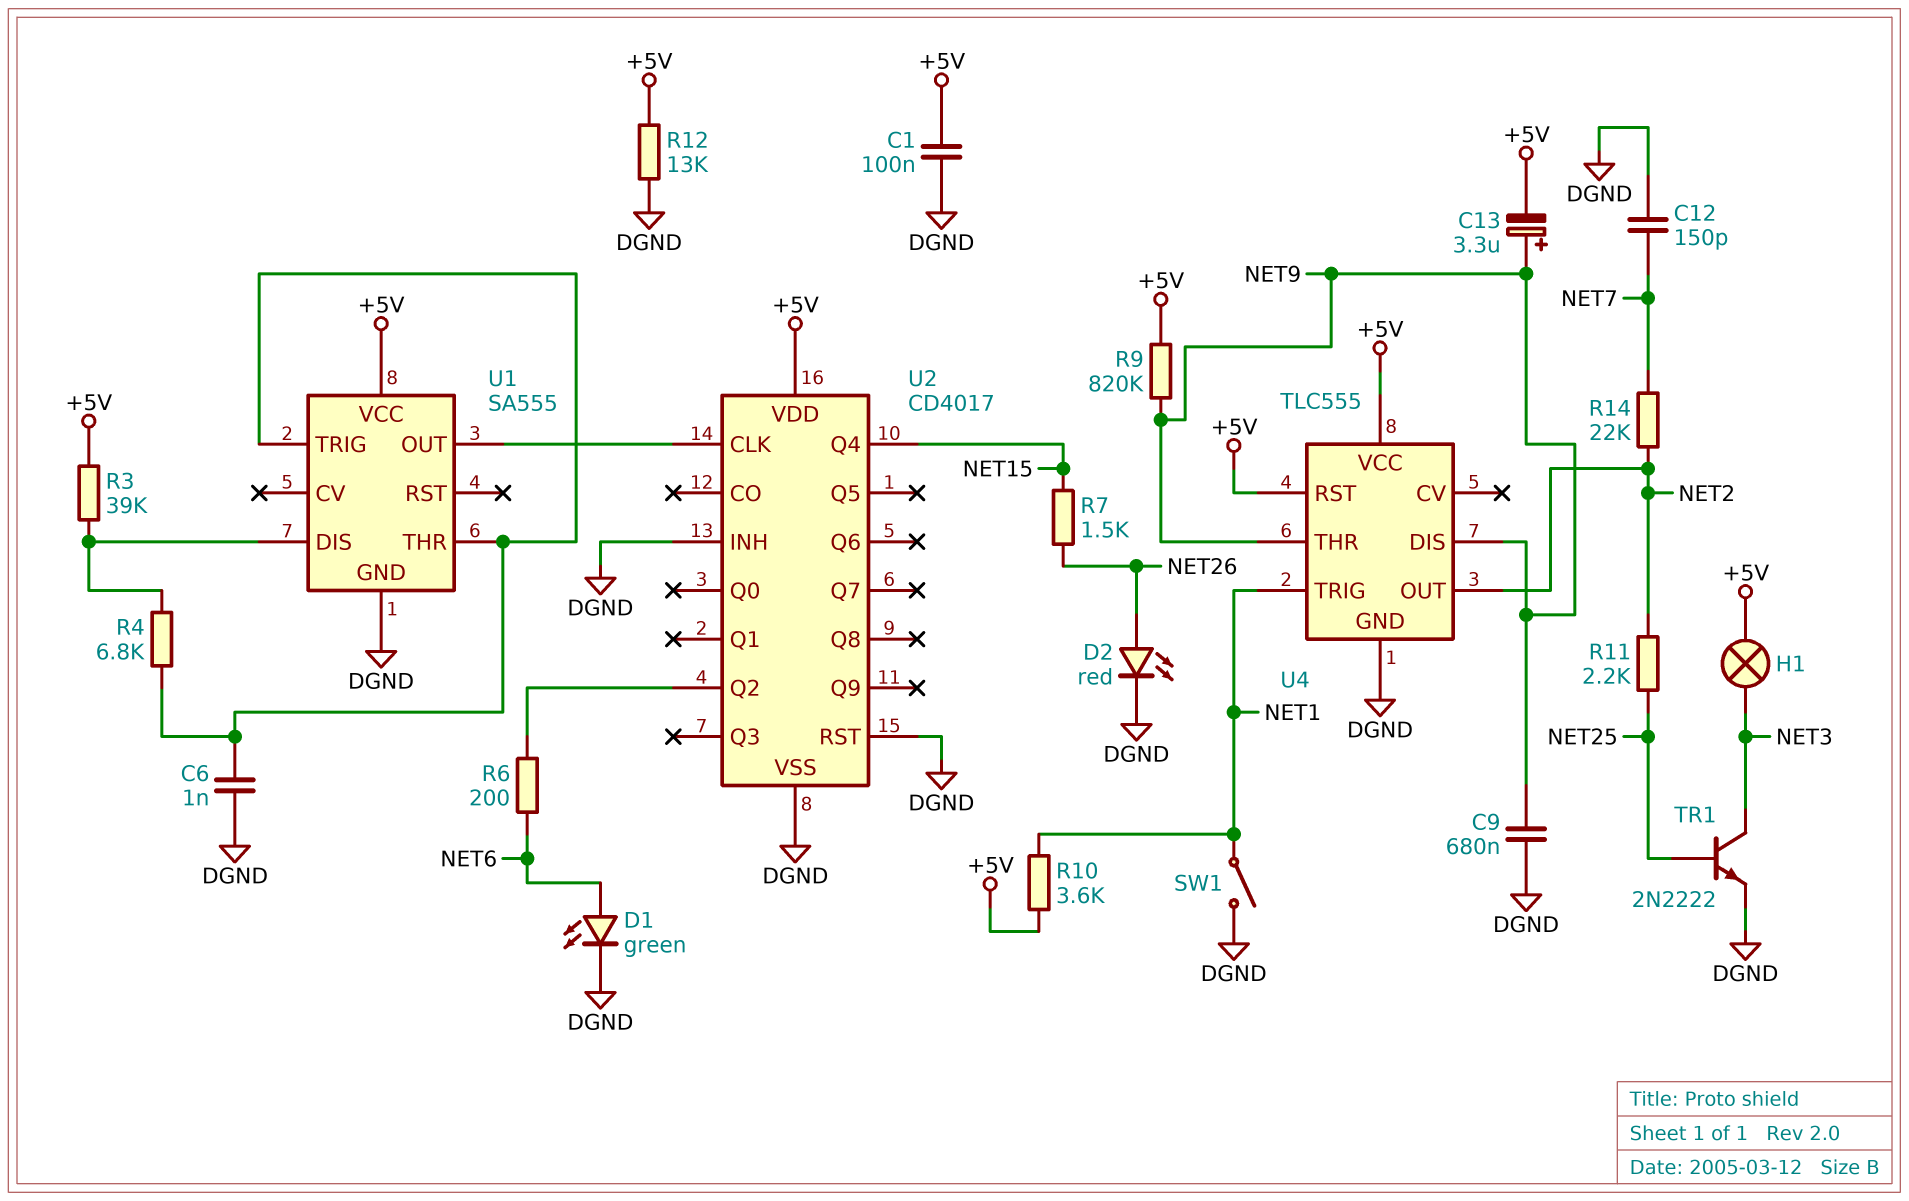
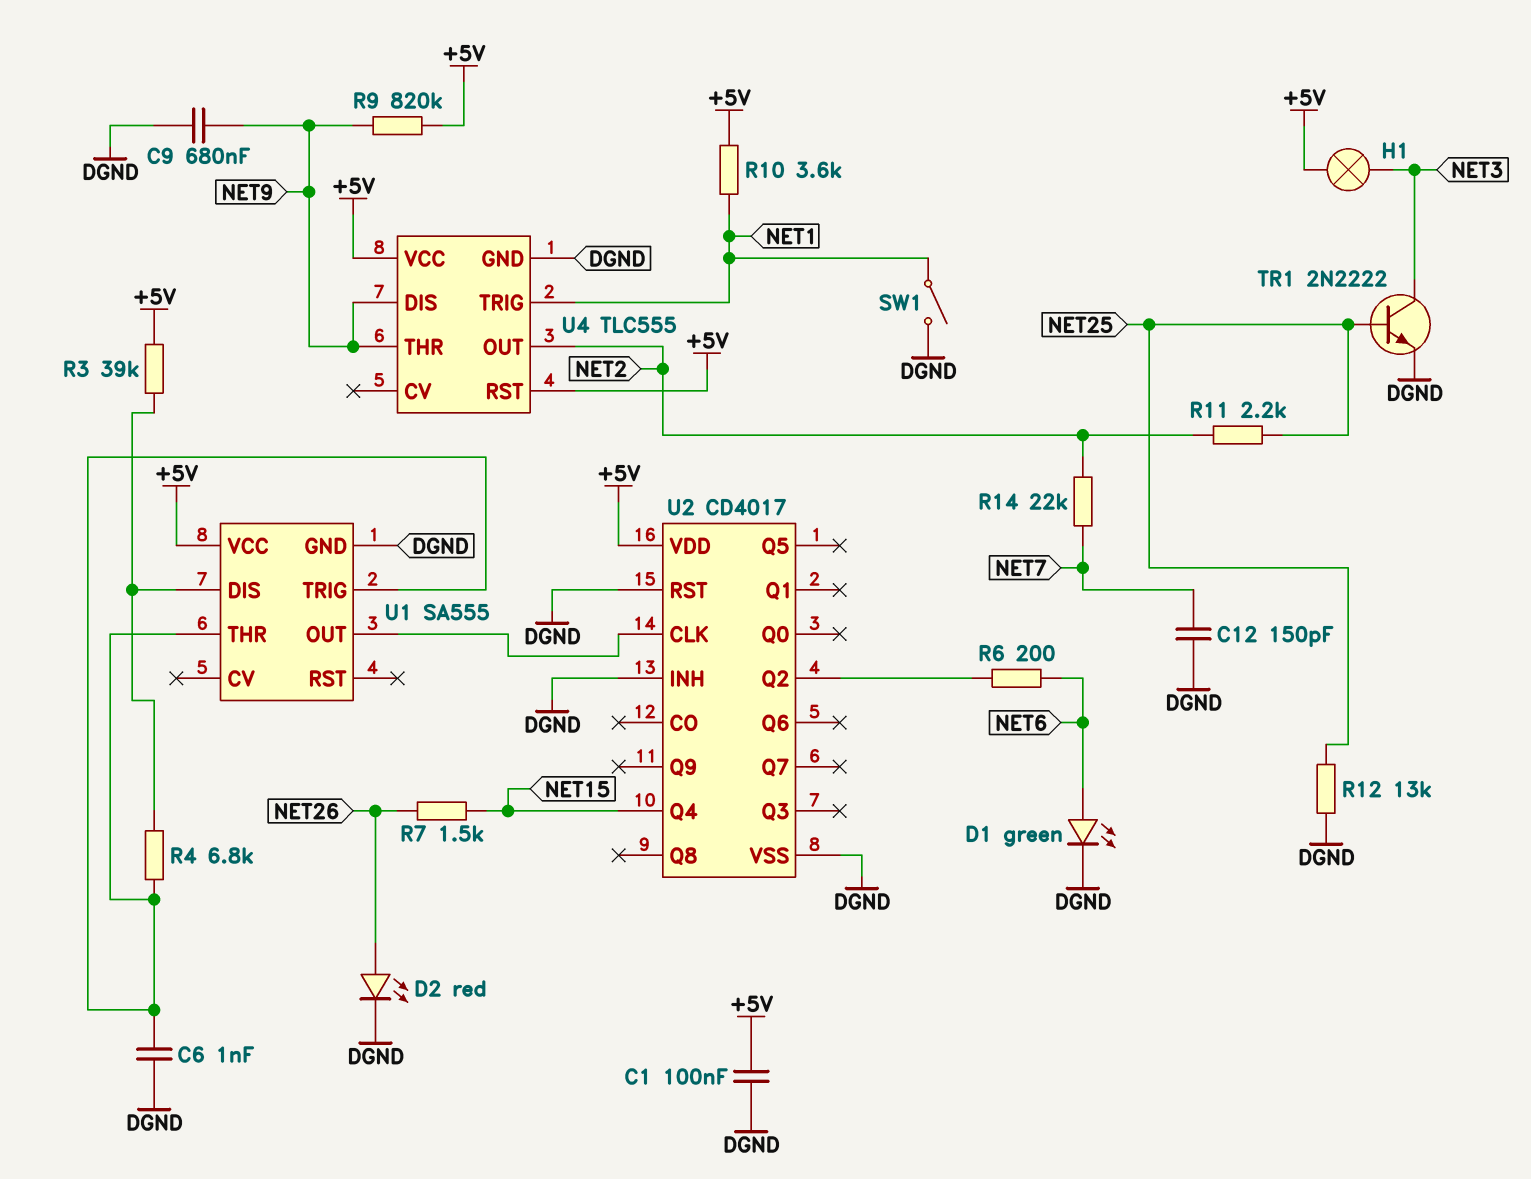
C13: 3.3uF (plus NET9, minus +5V) -> none
R12: 13k (+5V, DGND) -> 13k (DGND, NET25)

